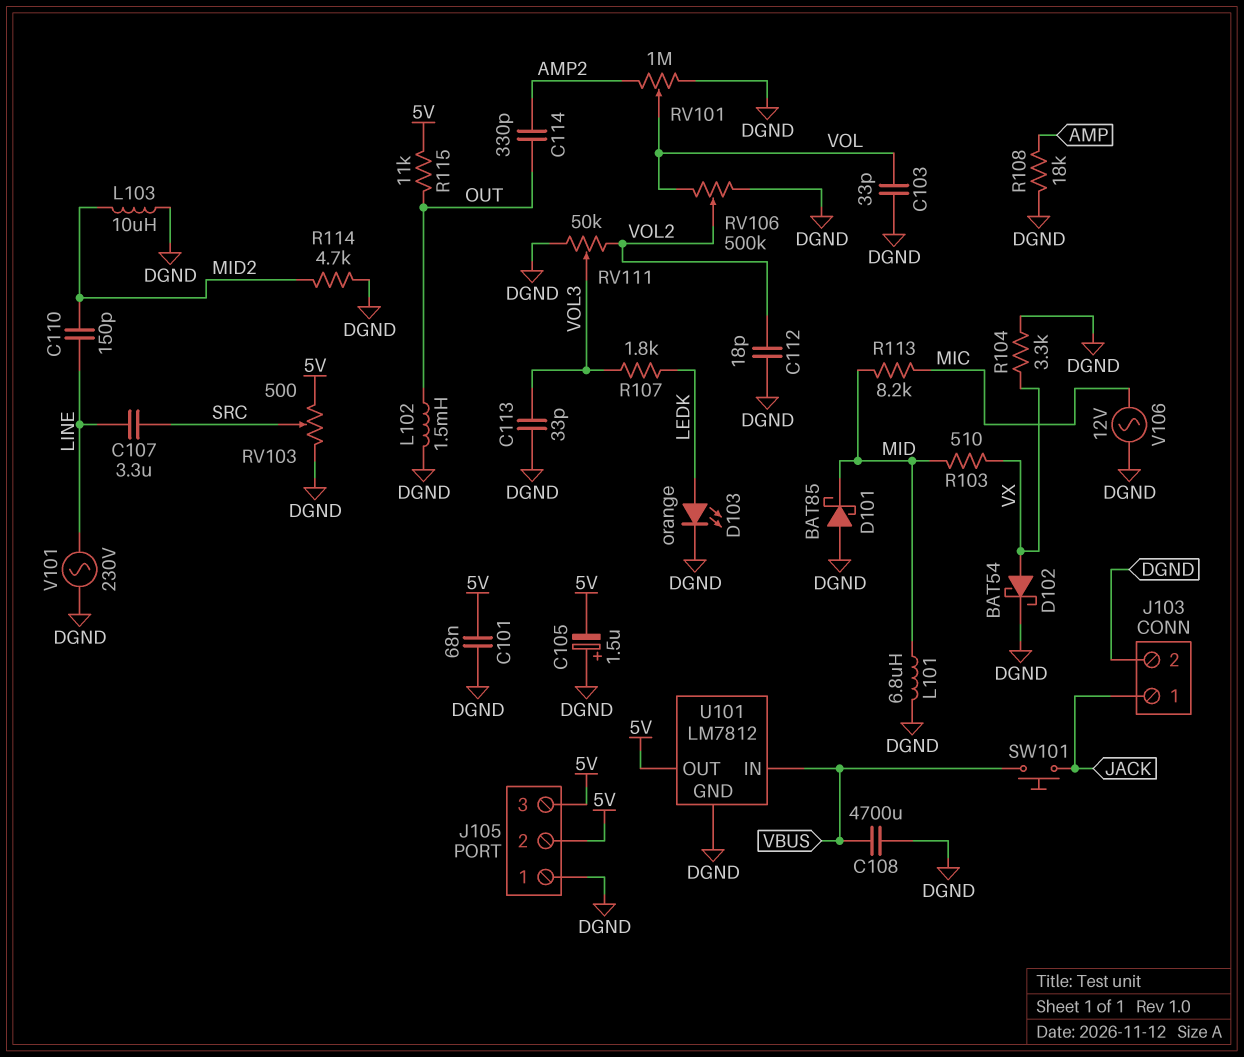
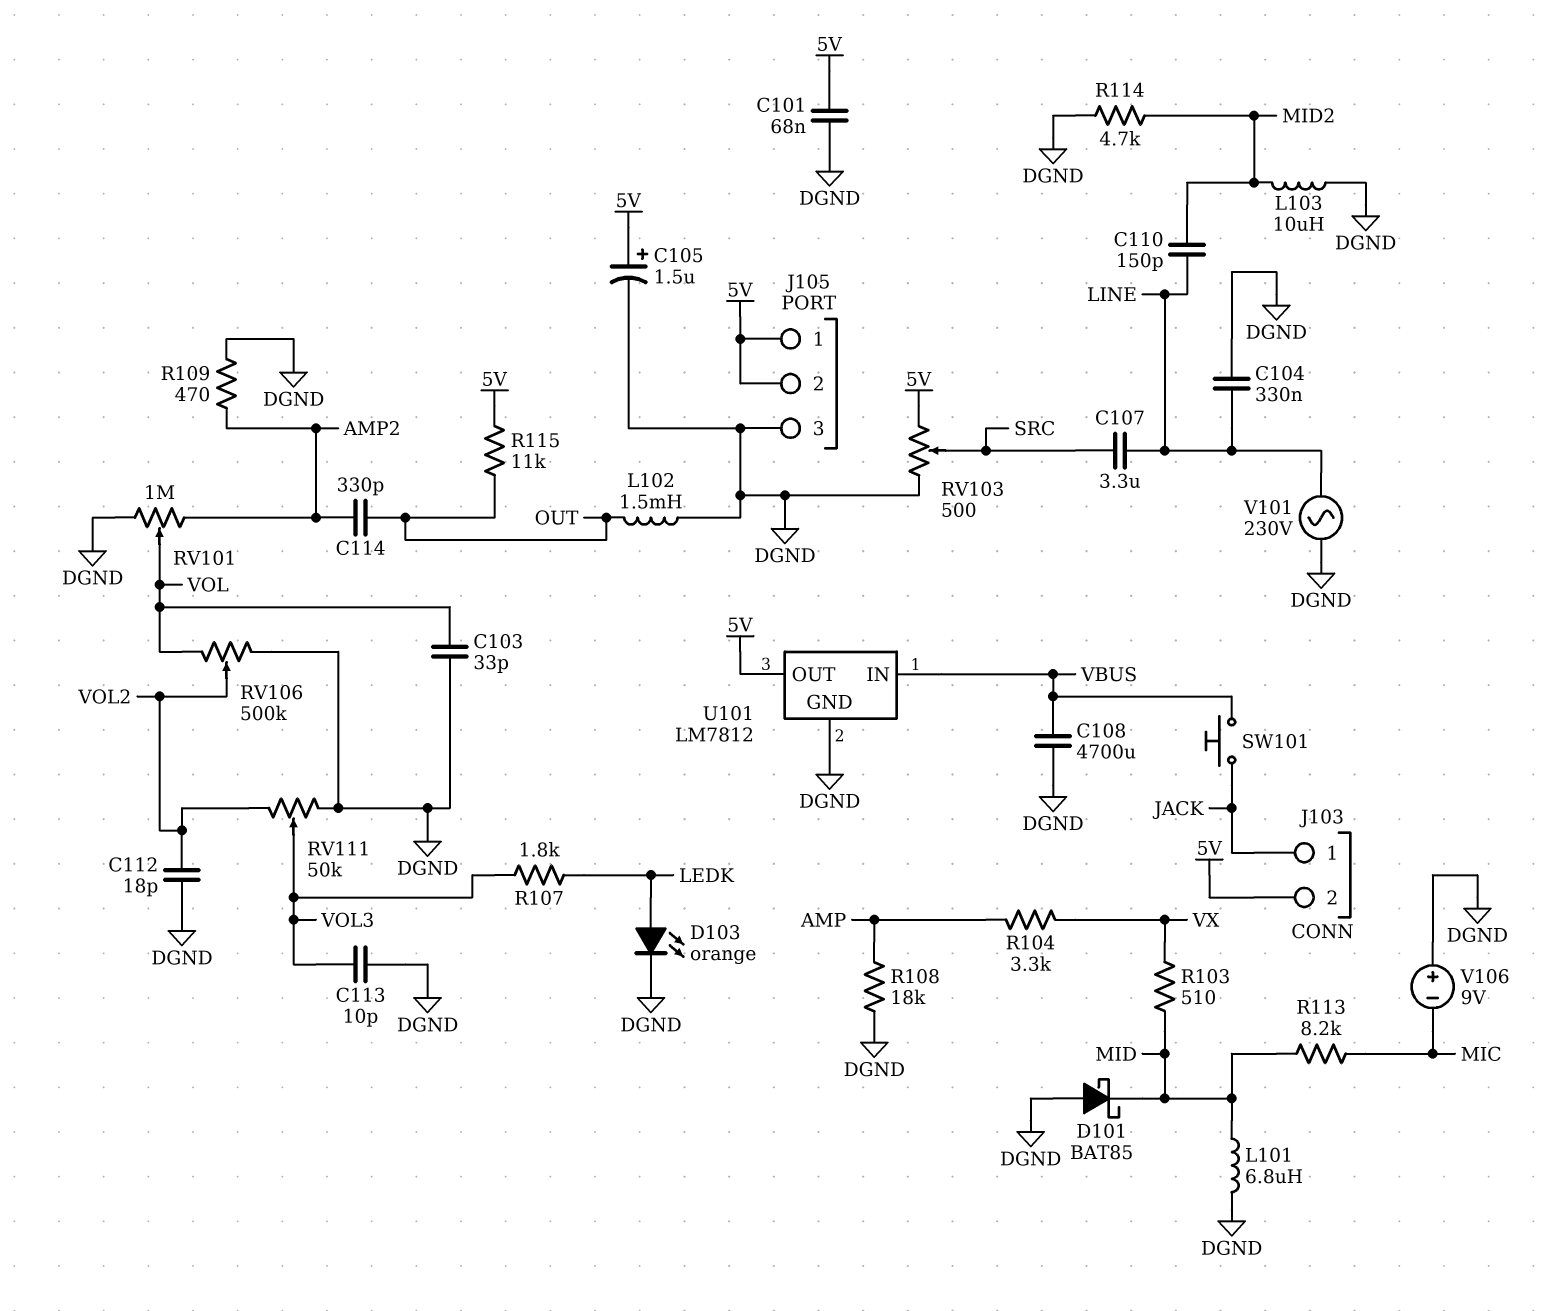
C104: none -> 330nF (DGND, LINE)
C105: 1.5uF (plus DGND, minus 5V) -> 1.5uF (plus 5V, minus DGND)
C113: 33pF (DGND, VOL3) -> 10pF (DGND, VOL3)
D102: schottky BAT54 (A VX, K DGND) -> none
J103 pin 2: DGND -> 5V
J105 pin 1: DGND -> 5V
J105 pin 3: 5V -> DGND
R104: 3.3k (DGND, VX) -> 3.3k (AMP, VX)
R109: none -> 470 (AMP2, DGND)
V106: AC 12V (DGND, MIC) -> 9V (plus DGND, minus MIC)

